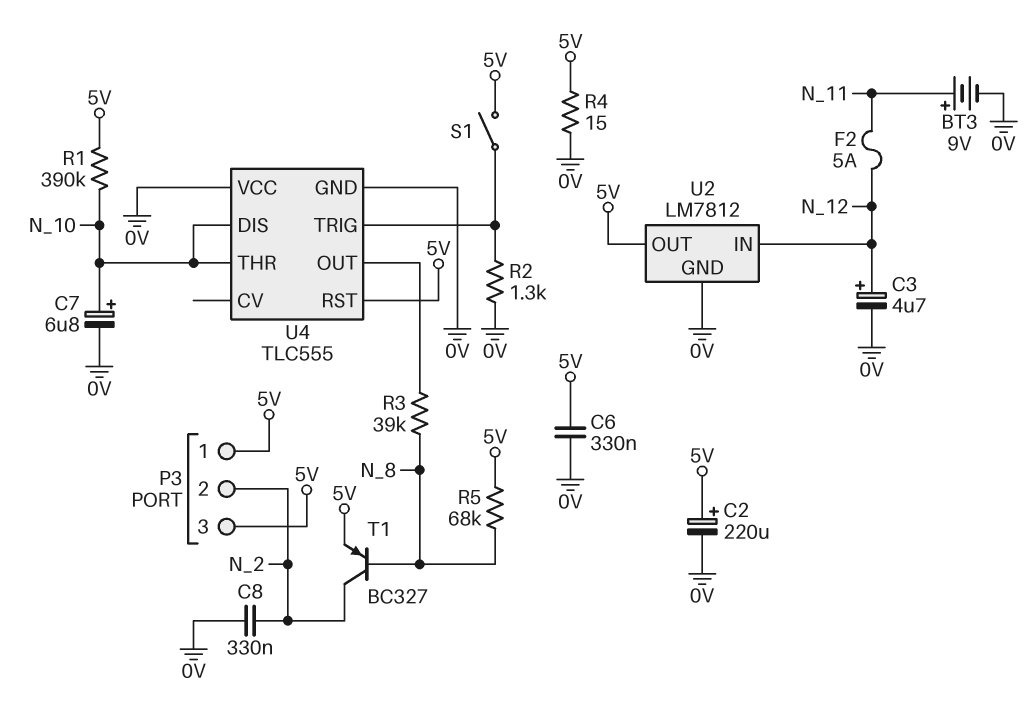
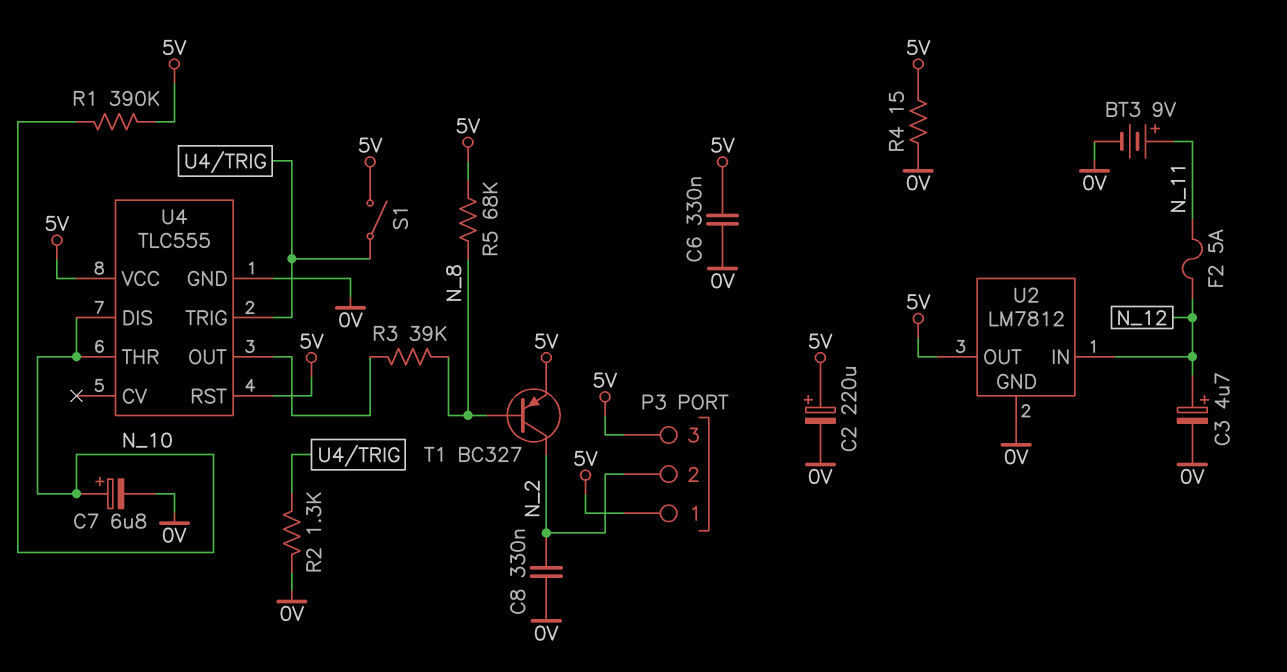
U4 pin VCC: 0V -> 5V

